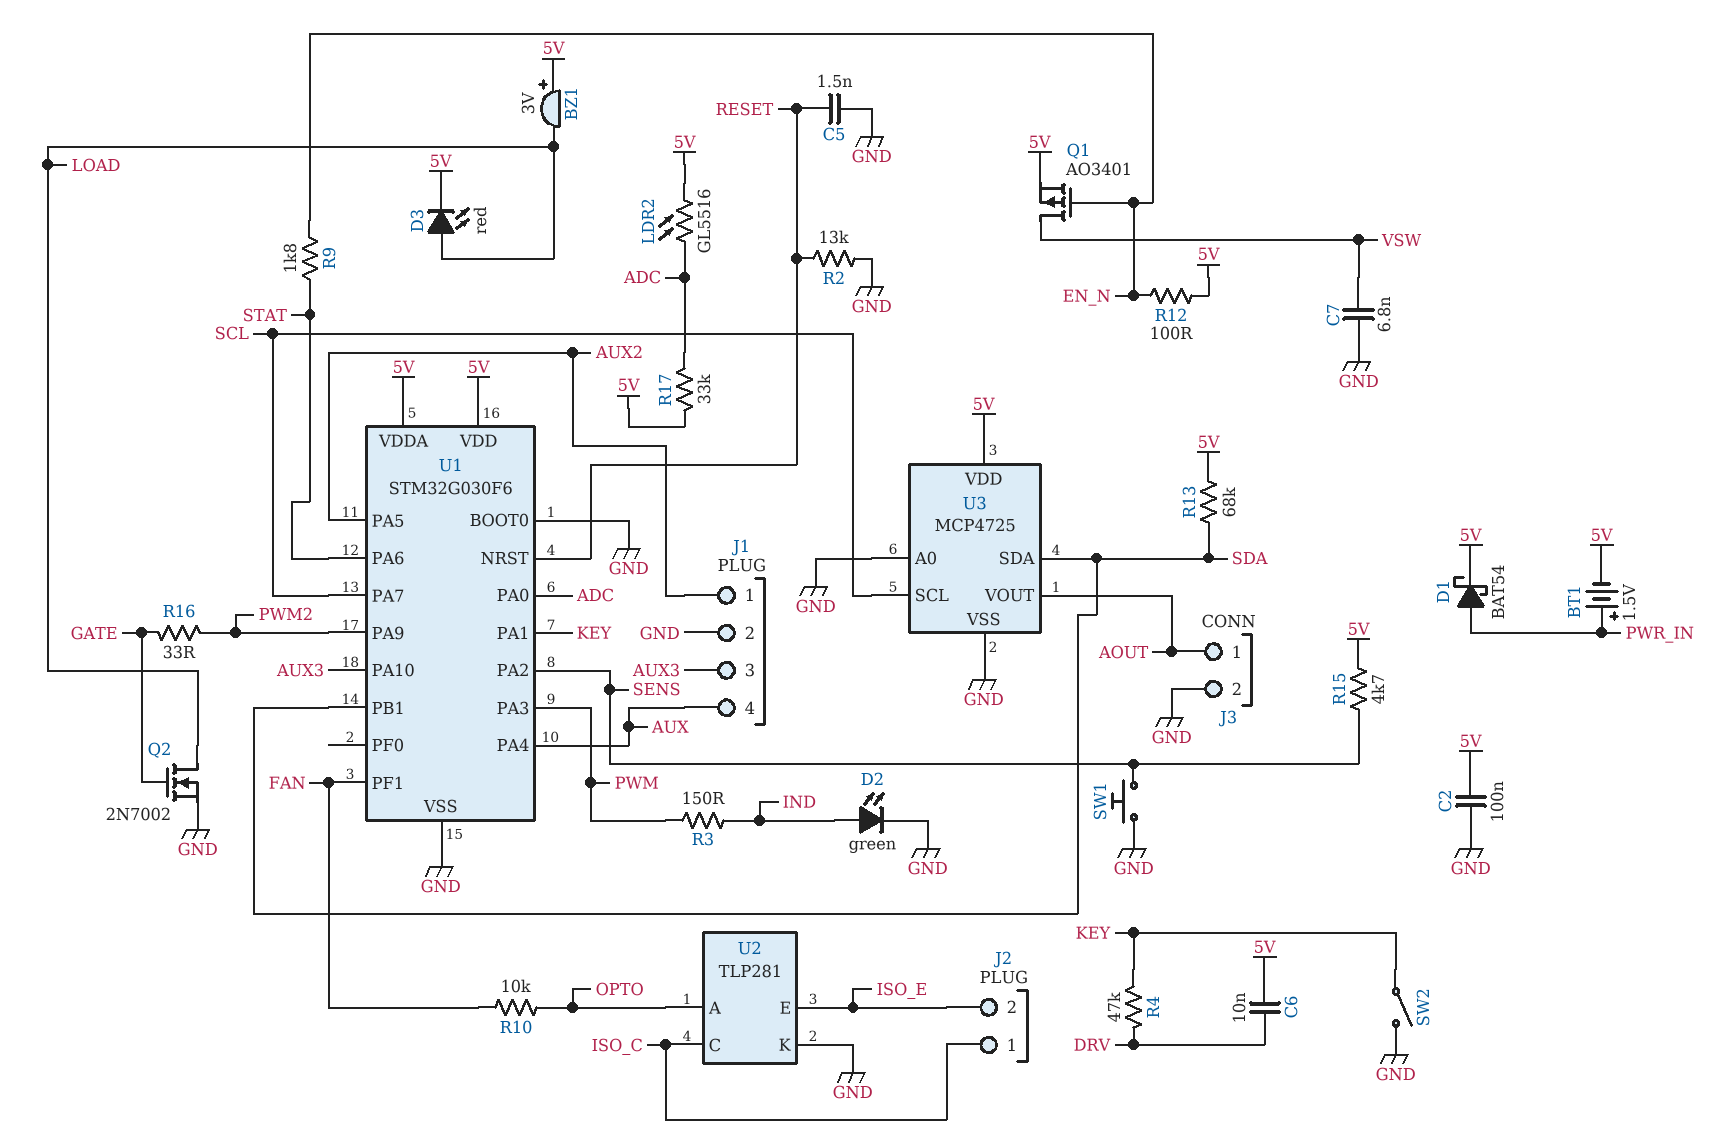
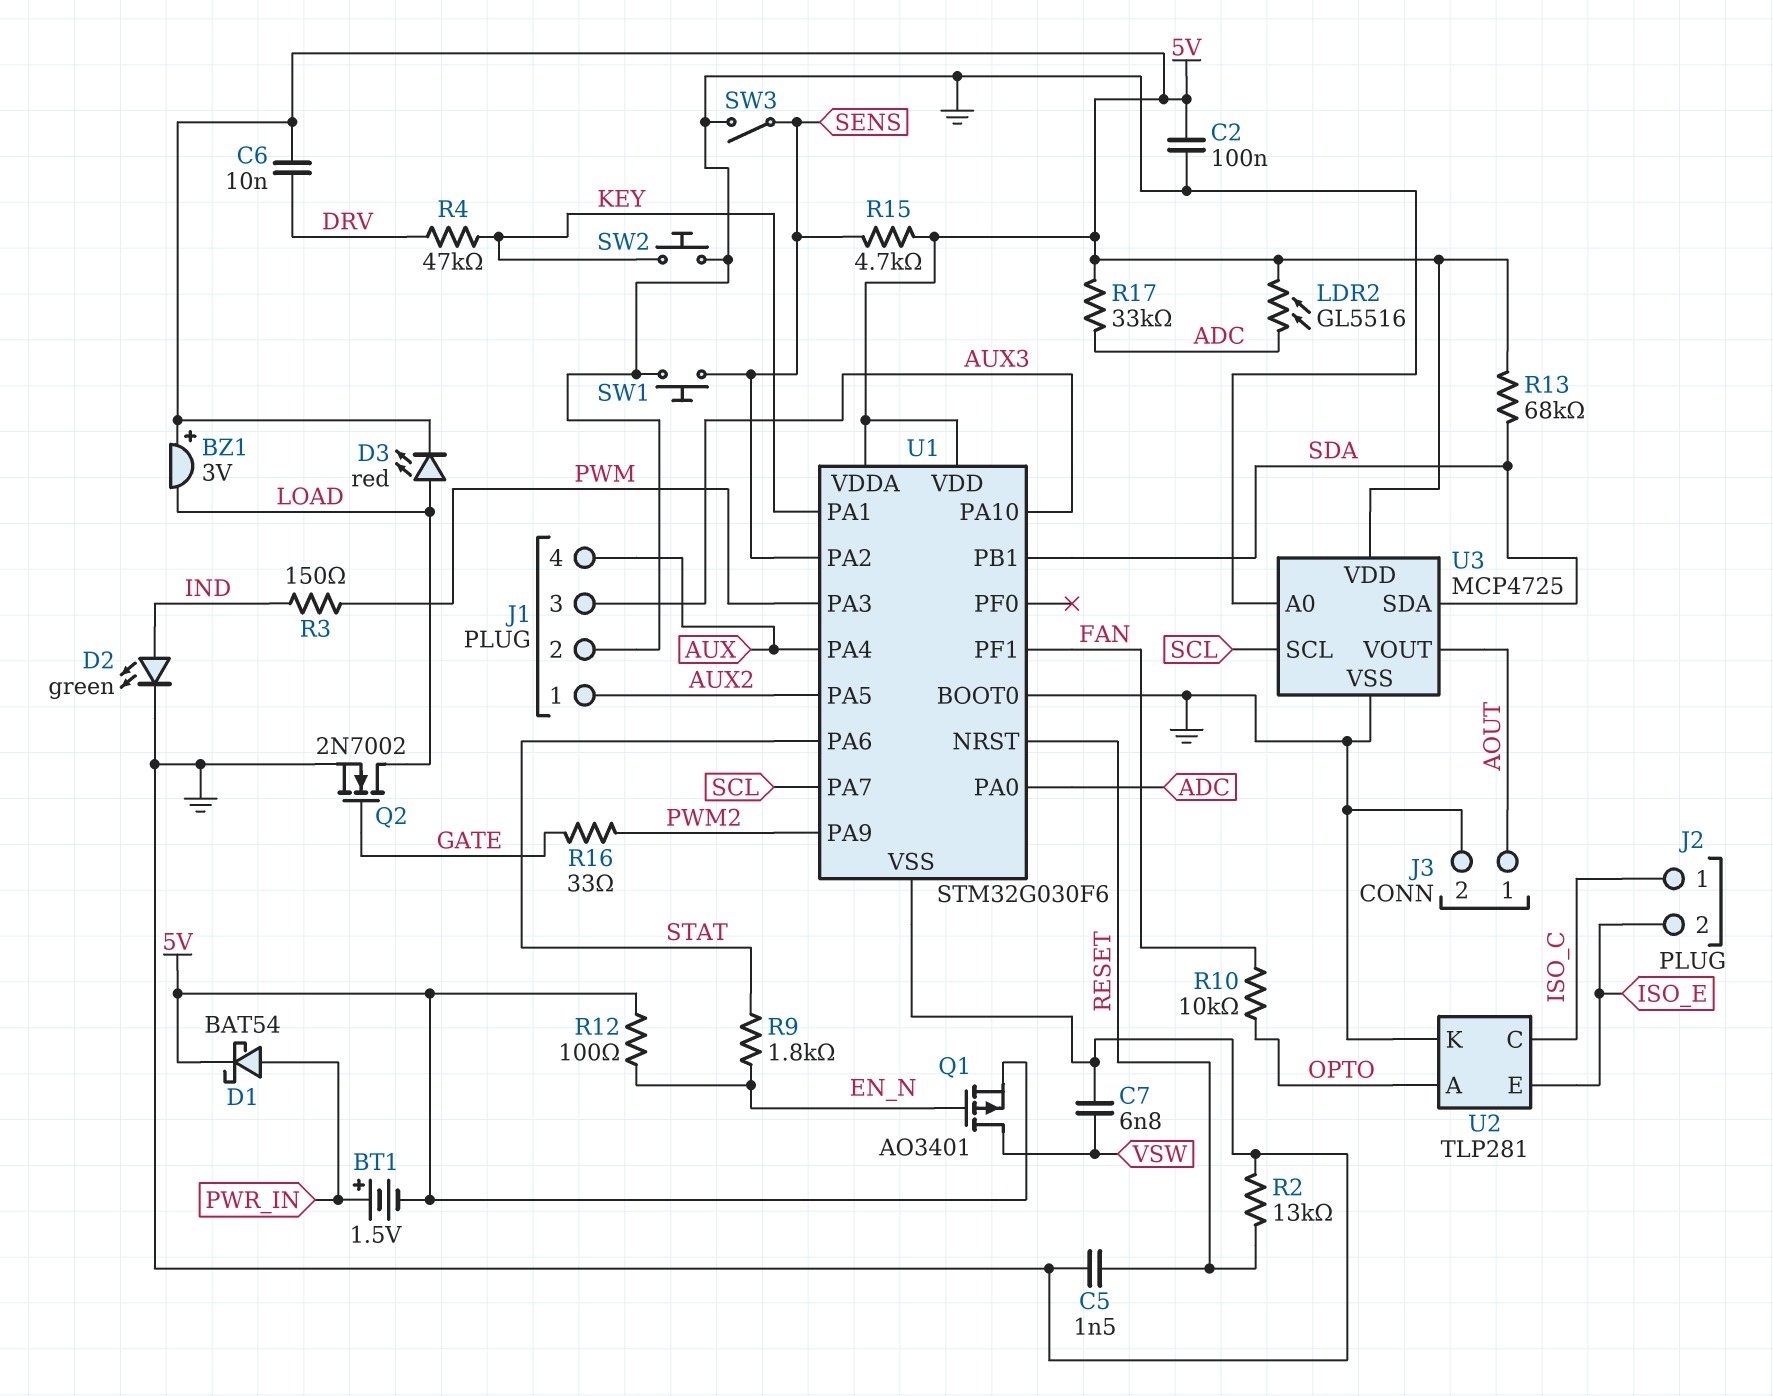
SW2: switch (GND, KEY) -> button (GND, KEY)
SW3: none -> switch (GND, SENS)

